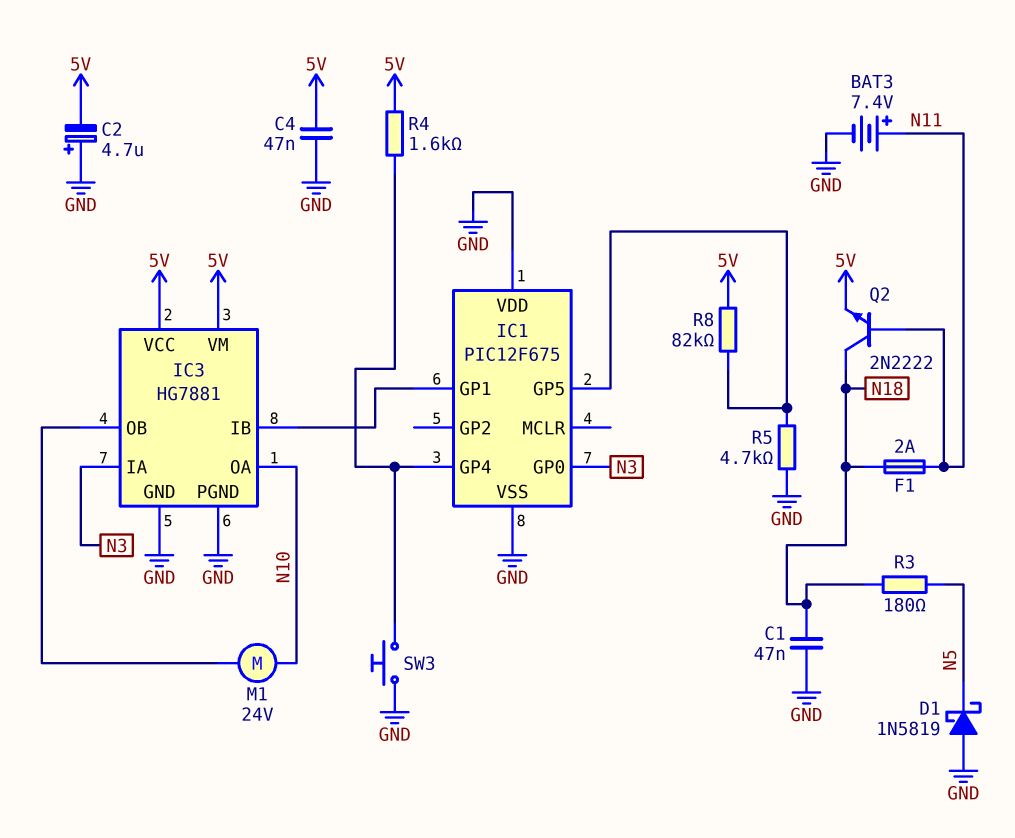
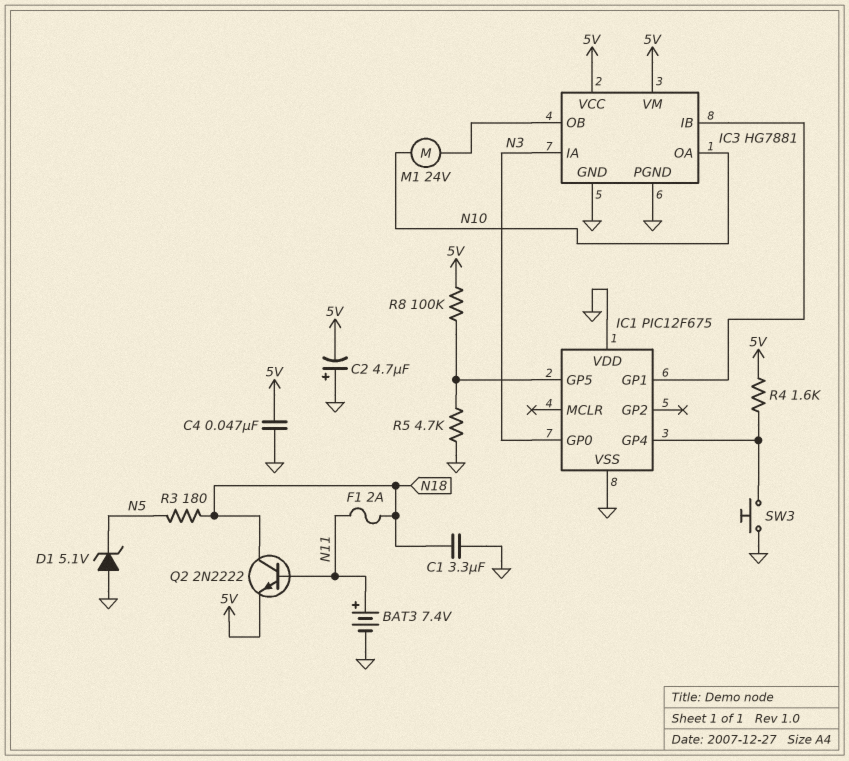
C1: 47nF (GND, N18) -> 3.3uF (GND, N18)
D1: schottky 1N5819 (A GND, K N5) -> zener 5.1V (A GND, K N5)
R8: 82k (5V, IC1/GP5) -> 100k (5V, IC1/GP5)

